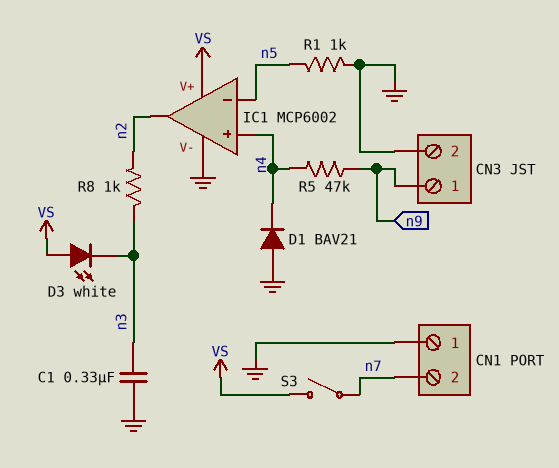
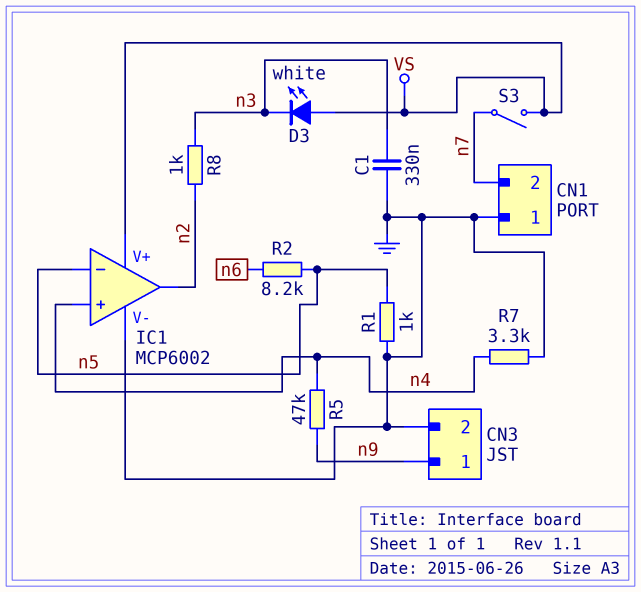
D1: diode BAV21 (A GND, K n4) -> none
R2: none -> 8.2k (n5, n6)
R7: none -> 3.3k (GND, n4)

